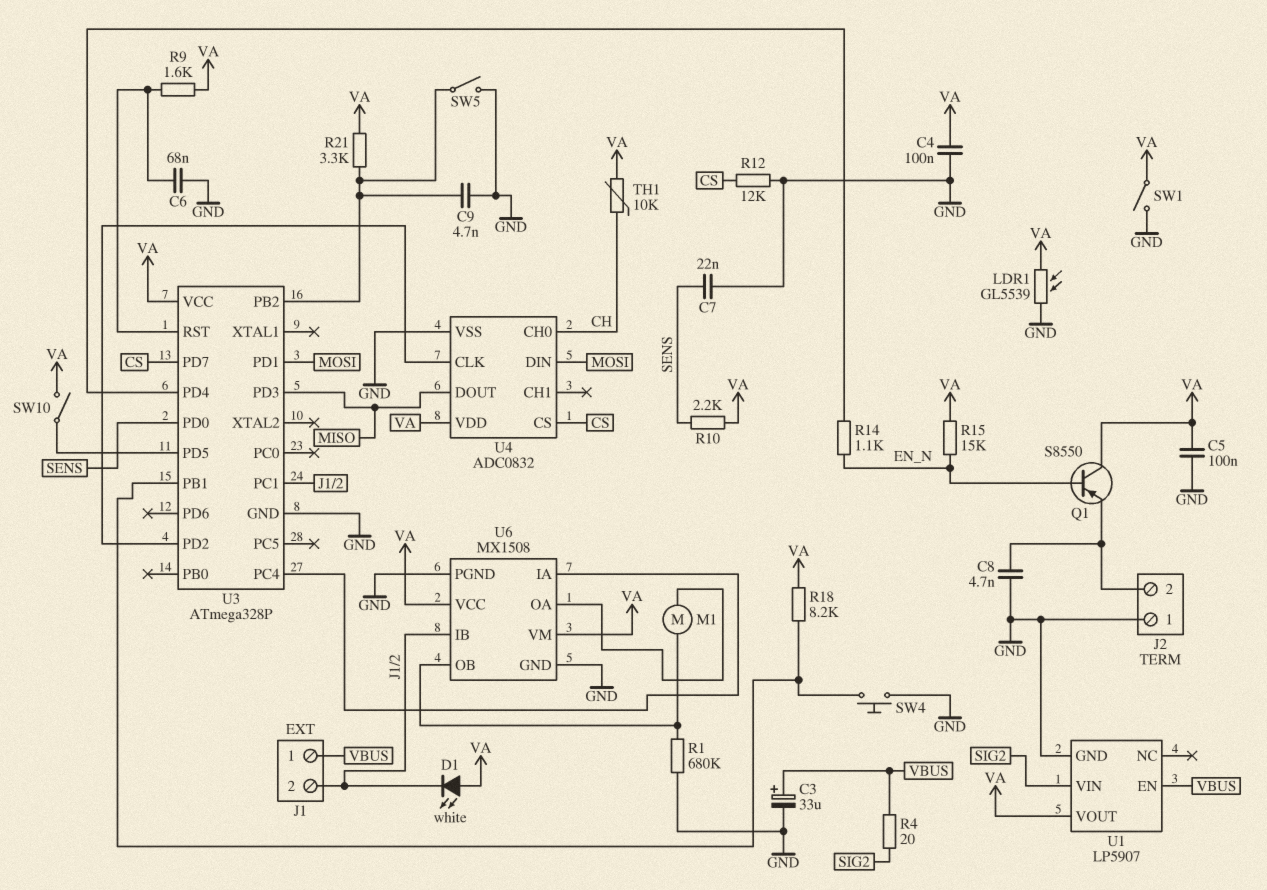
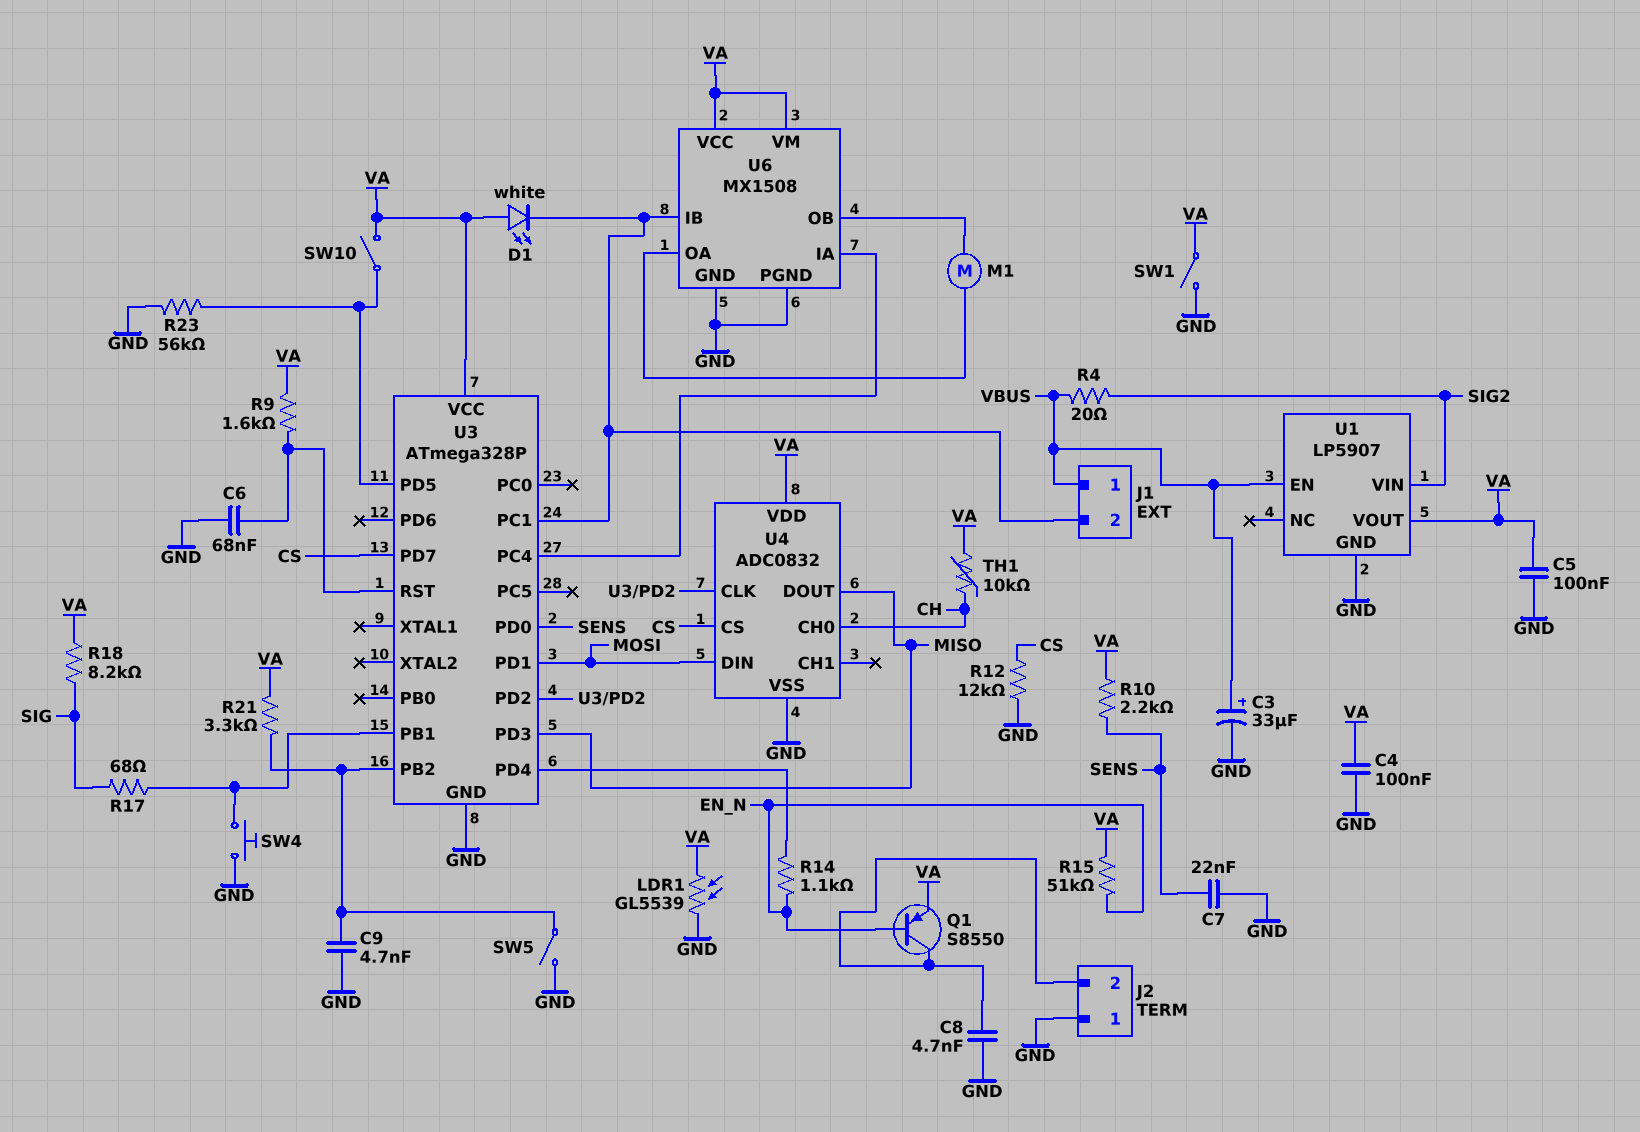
Q1: PNP S8550 (B EN_N, C VA, E J2/2) -> PNP S8550 (B EN_N, C J2/2, E VA)
R1: 680k (GND, U6/OB) -> none
R15: 15k (EN_N, VA) -> 51k (EN_N, VA)
R17: none -> 68 (SIG, U3/PB1)
R18: 8.2k (U3/PB1, VA) -> 8.2k (SIG, VA)
R23: none -> 56k (GND, U3/PD5)

